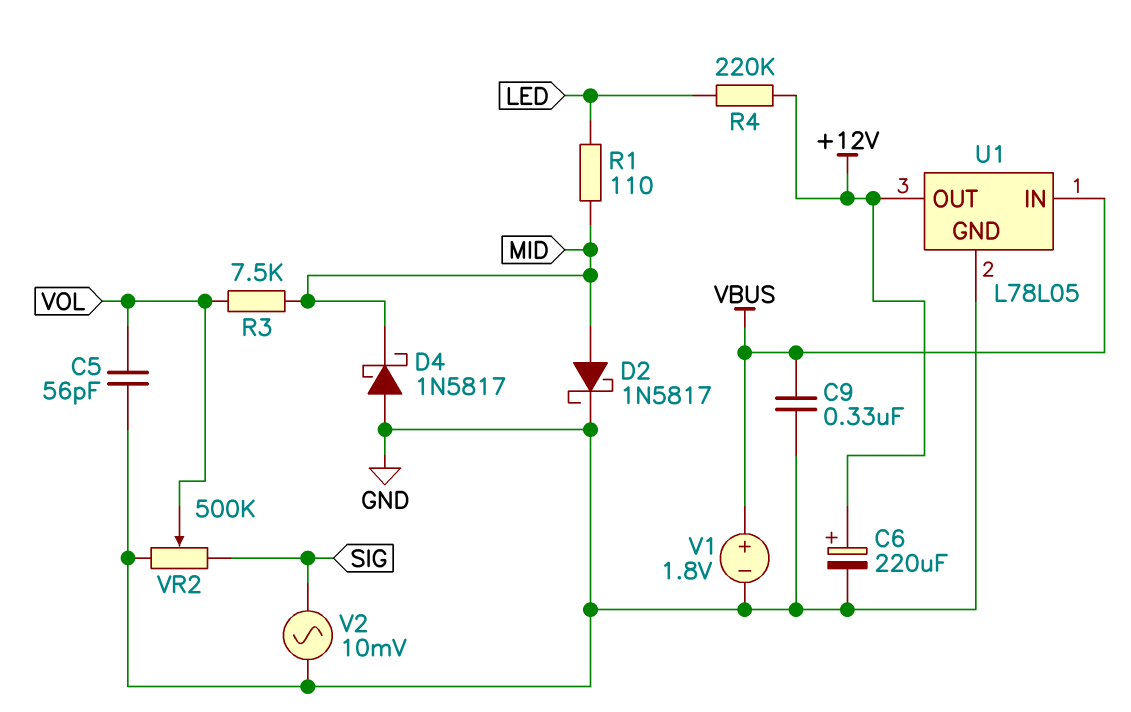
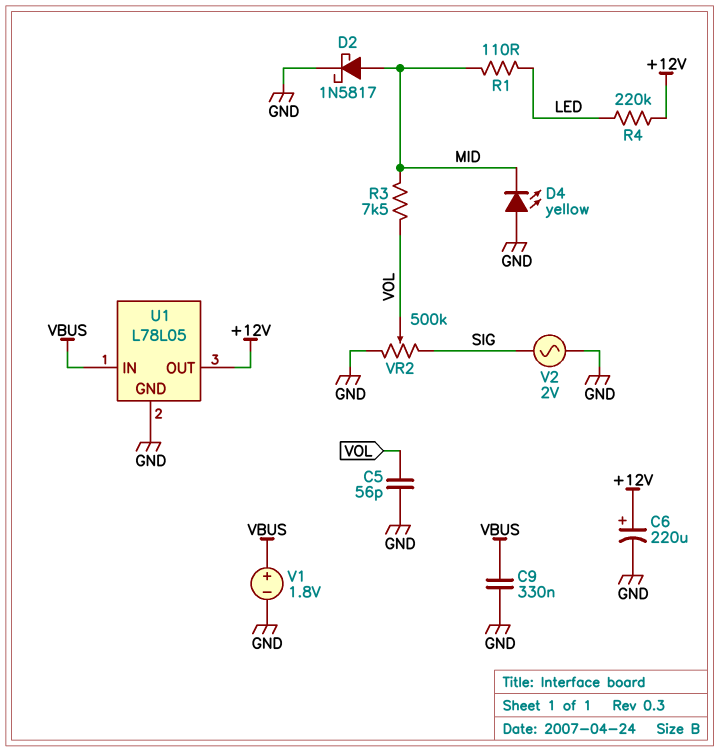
D4: schottky 1N5817 (A GND, K MID) -> LED yellow (A GND, K MID)
V2: AC 10mV (GND, SIG) -> AC 2V (GND, SIG)

